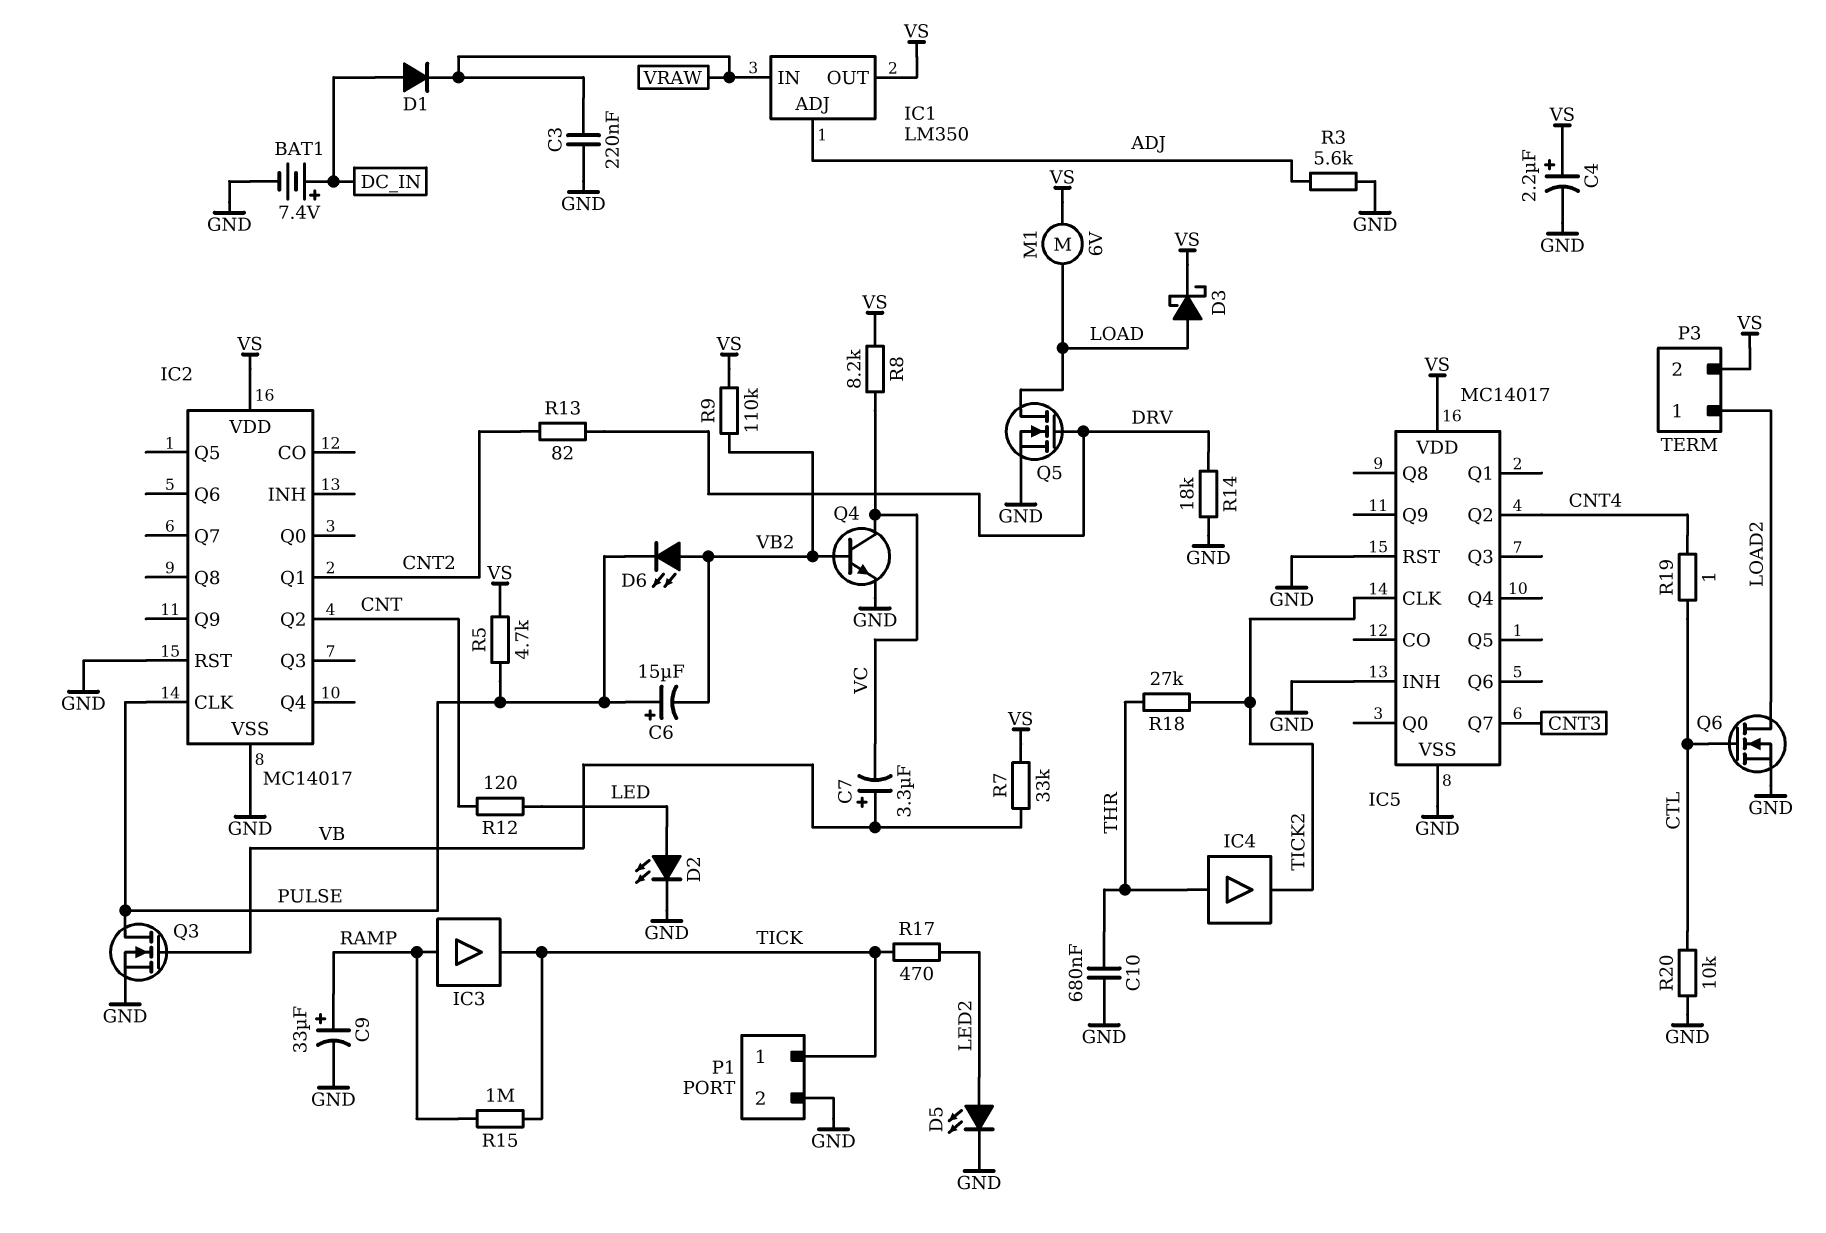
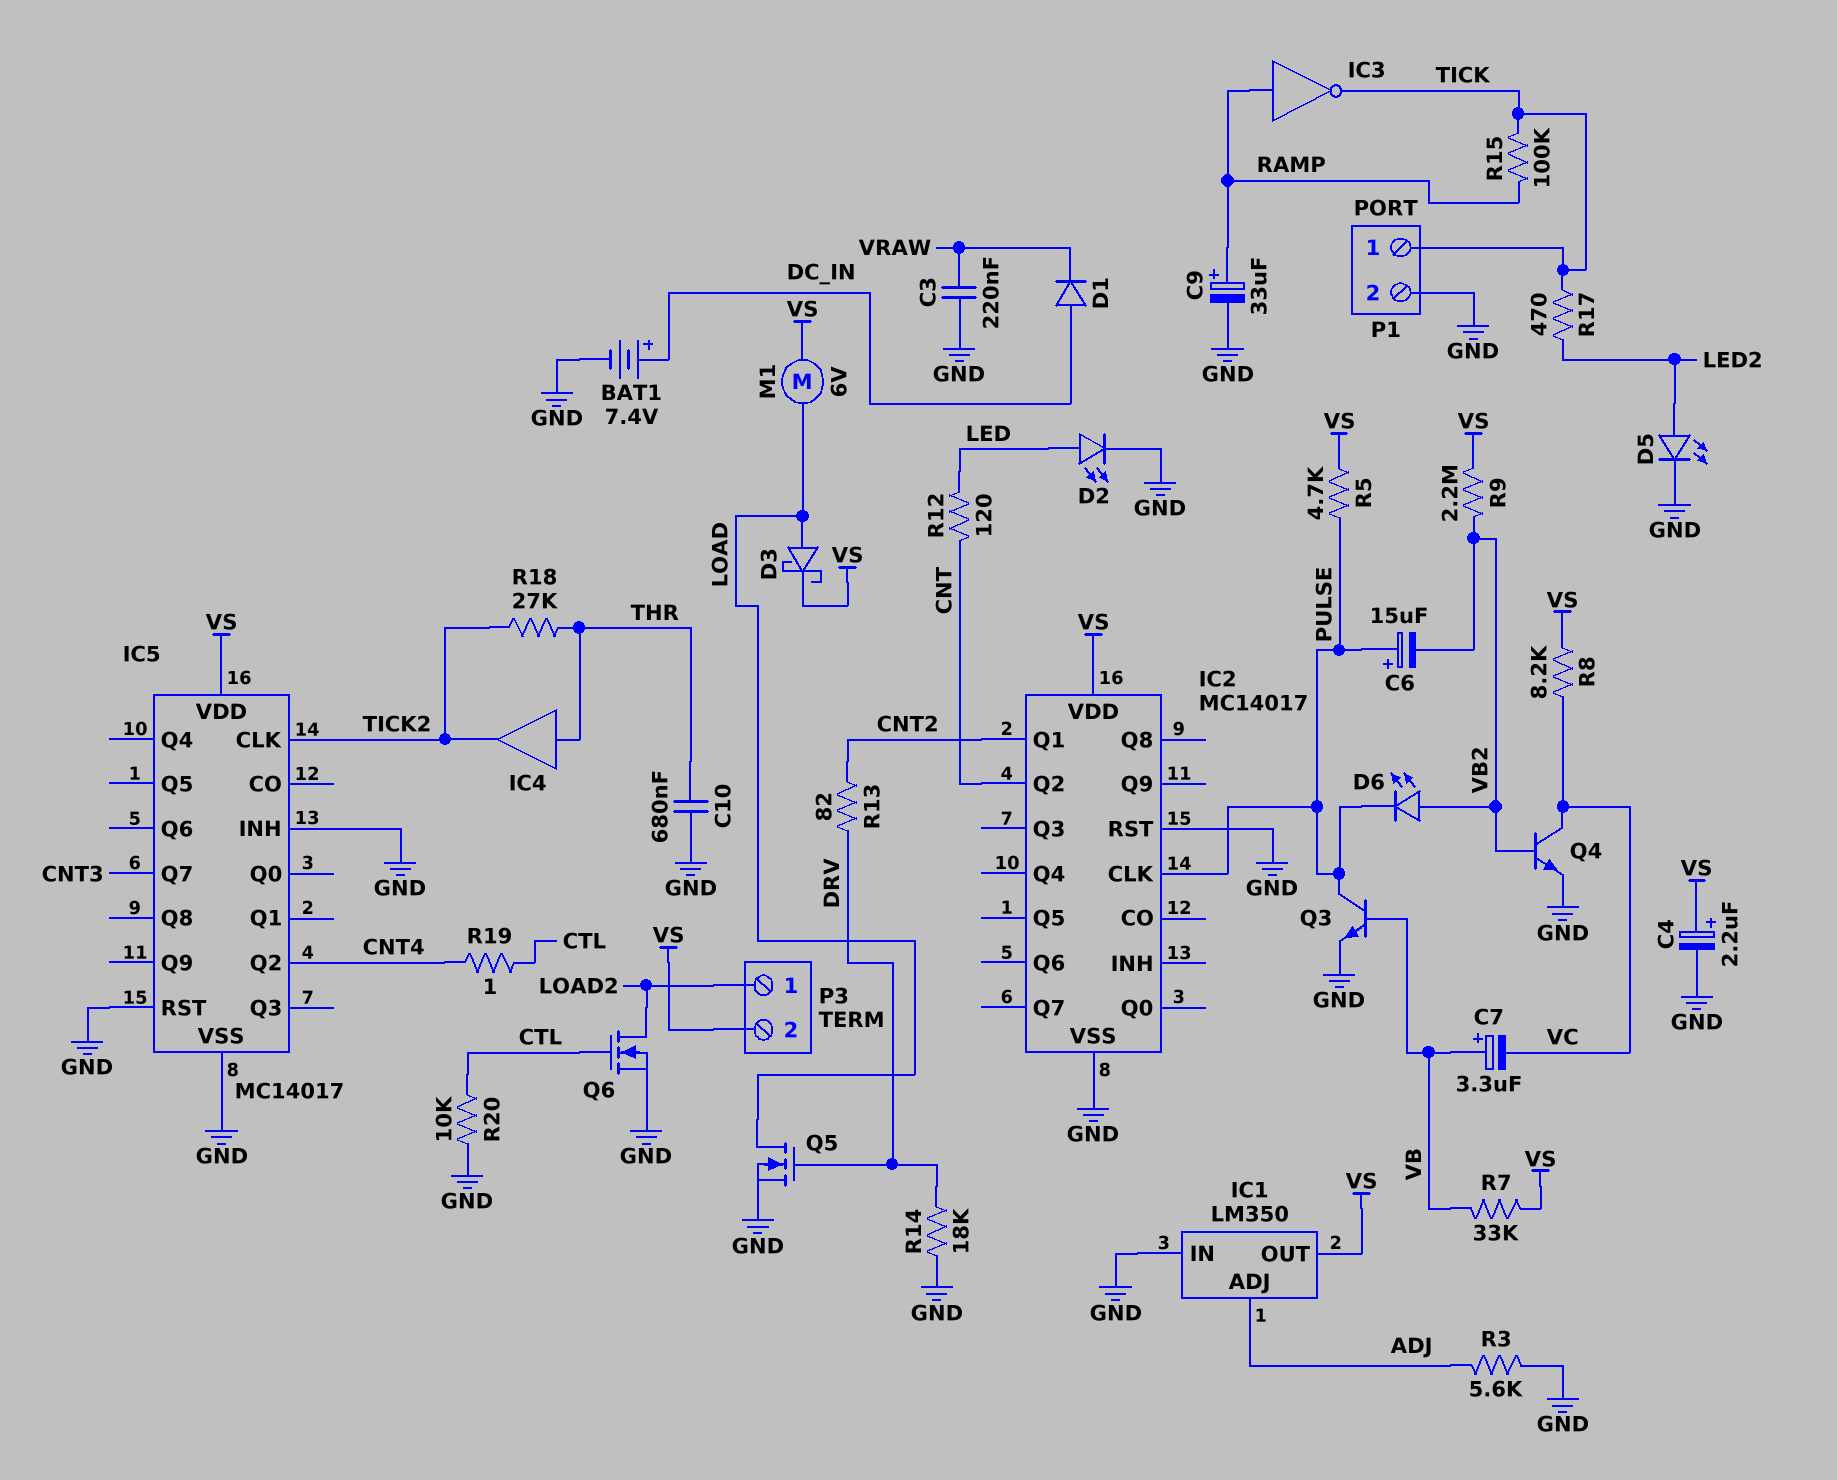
IC1 pin IN: VRAW -> GND
IC3: buffer (in RAMP, out TICK) -> NOT (in RAMP, out TICK)
Q3: NMOS (G VB, D PULSE, S GND) -> NPN (B VB, C PULSE, E GND)
R9: 110k (VB2, VS) -> 2.2M (VB2, VS)
R15: 1M (RAMP, TICK) -> 100k (RAMP, TICK)

